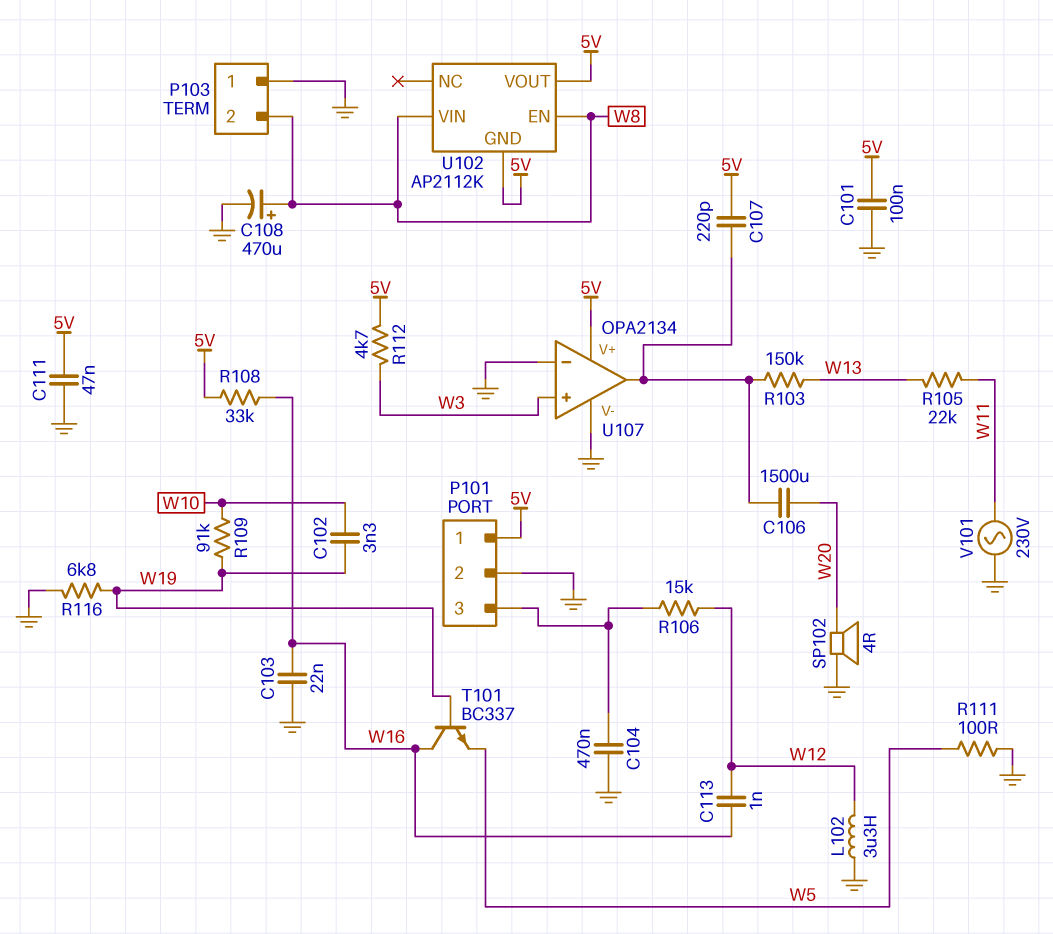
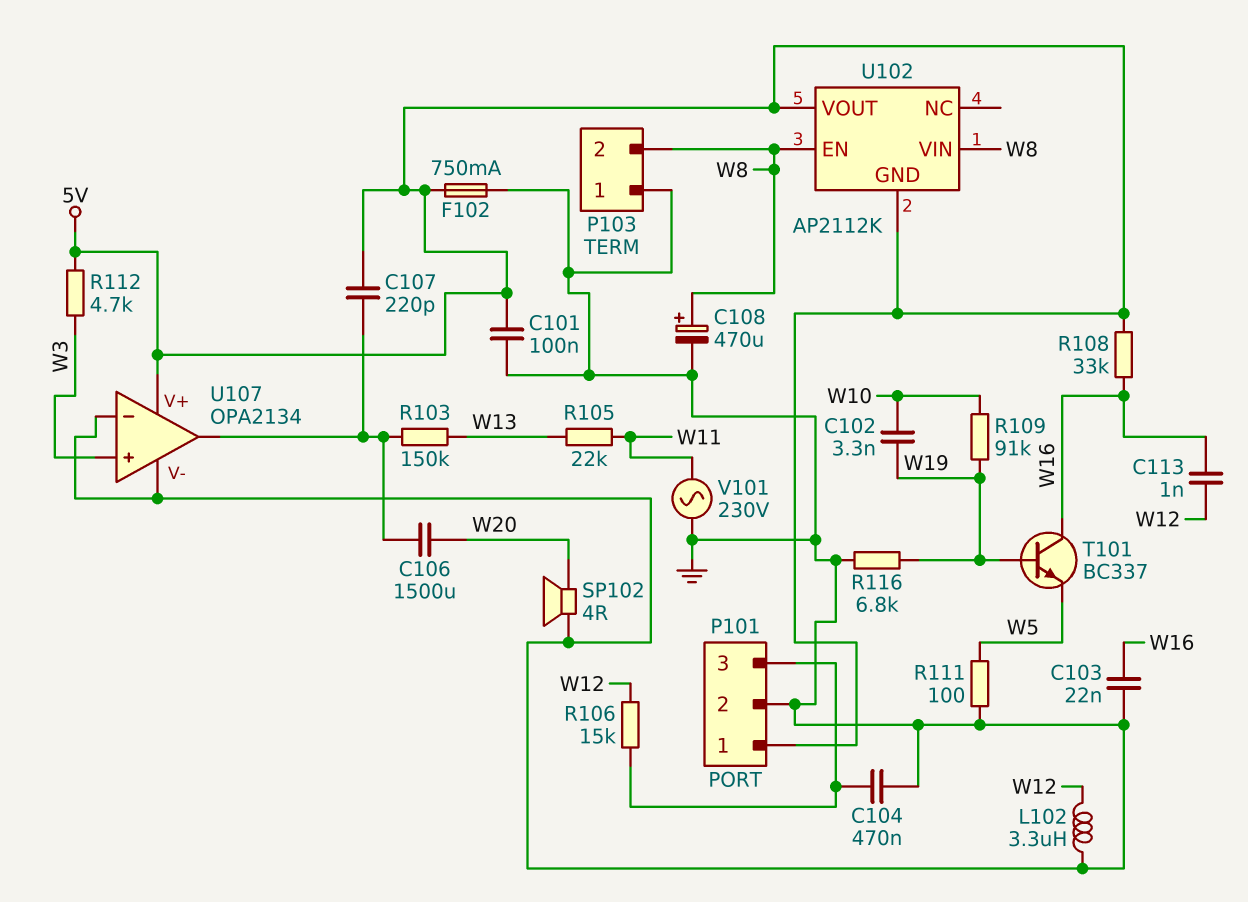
C111: 47nF (5V, GND) -> none
F102: none -> 750mA (5V, GND)

